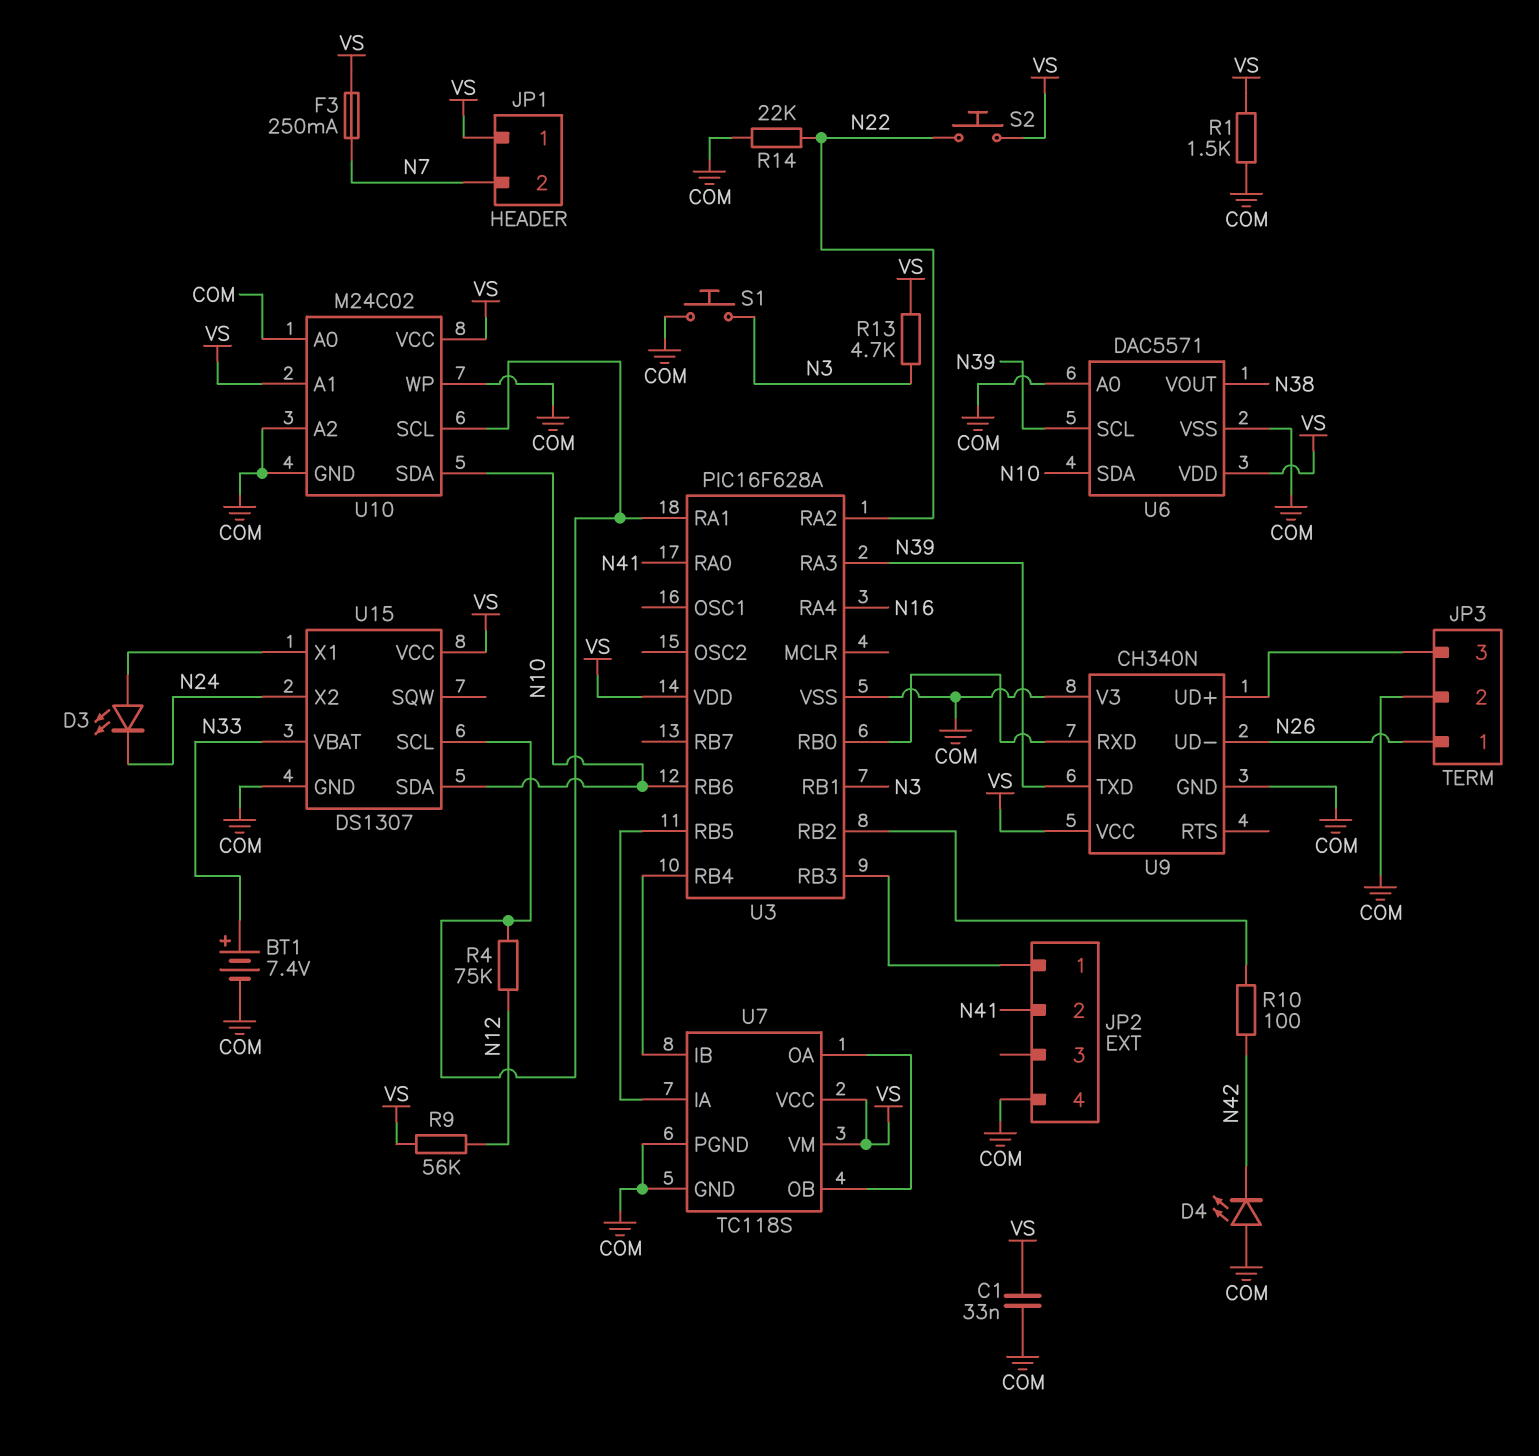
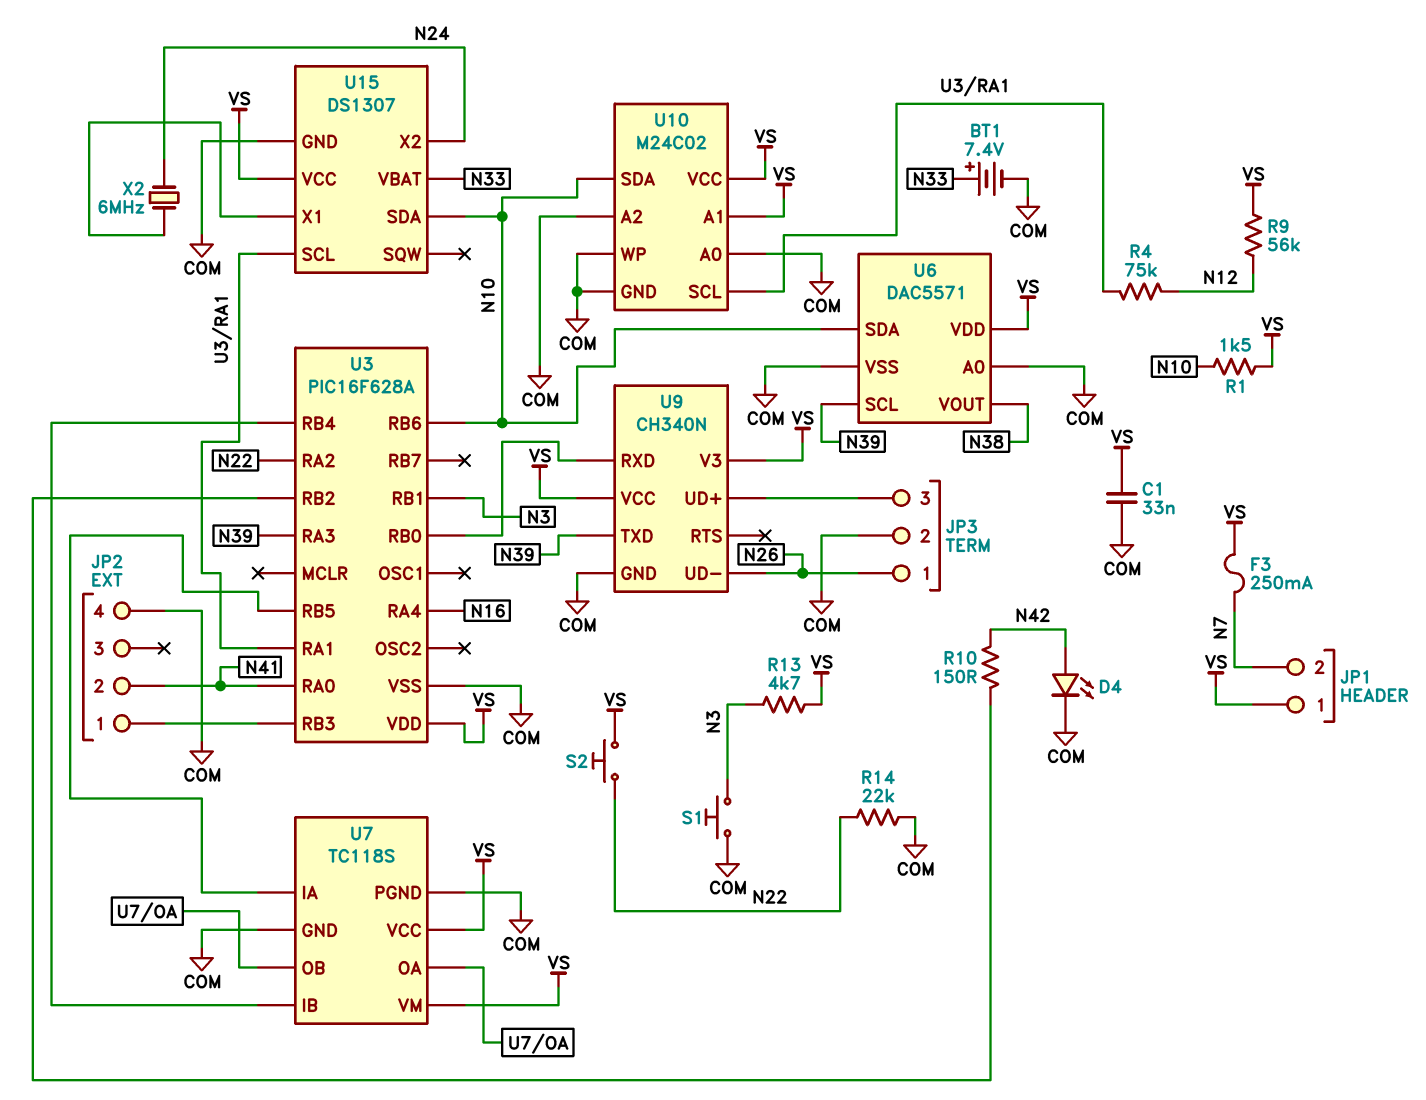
D3: LED (A U15/X1, K N24) -> none
D4: LED (A COM, K N42) -> LED (A N42, K COM)
R1: 1.5k (COM, VS) -> 1.5k (N10, VS)
R10: 100 (N42, U3/RB2) -> 150 (N42, U3/RB2)
U9 pin V3: COM -> VS
X2: none -> 6MHz (N24, U15/X1)

